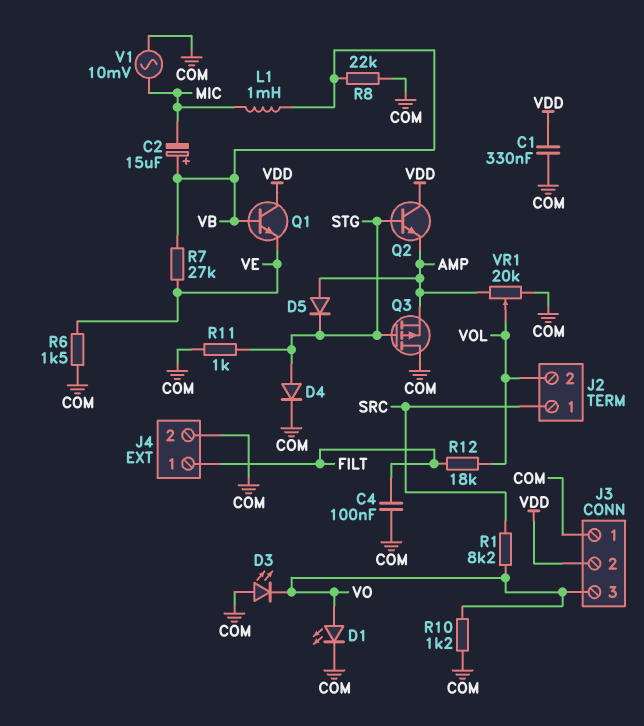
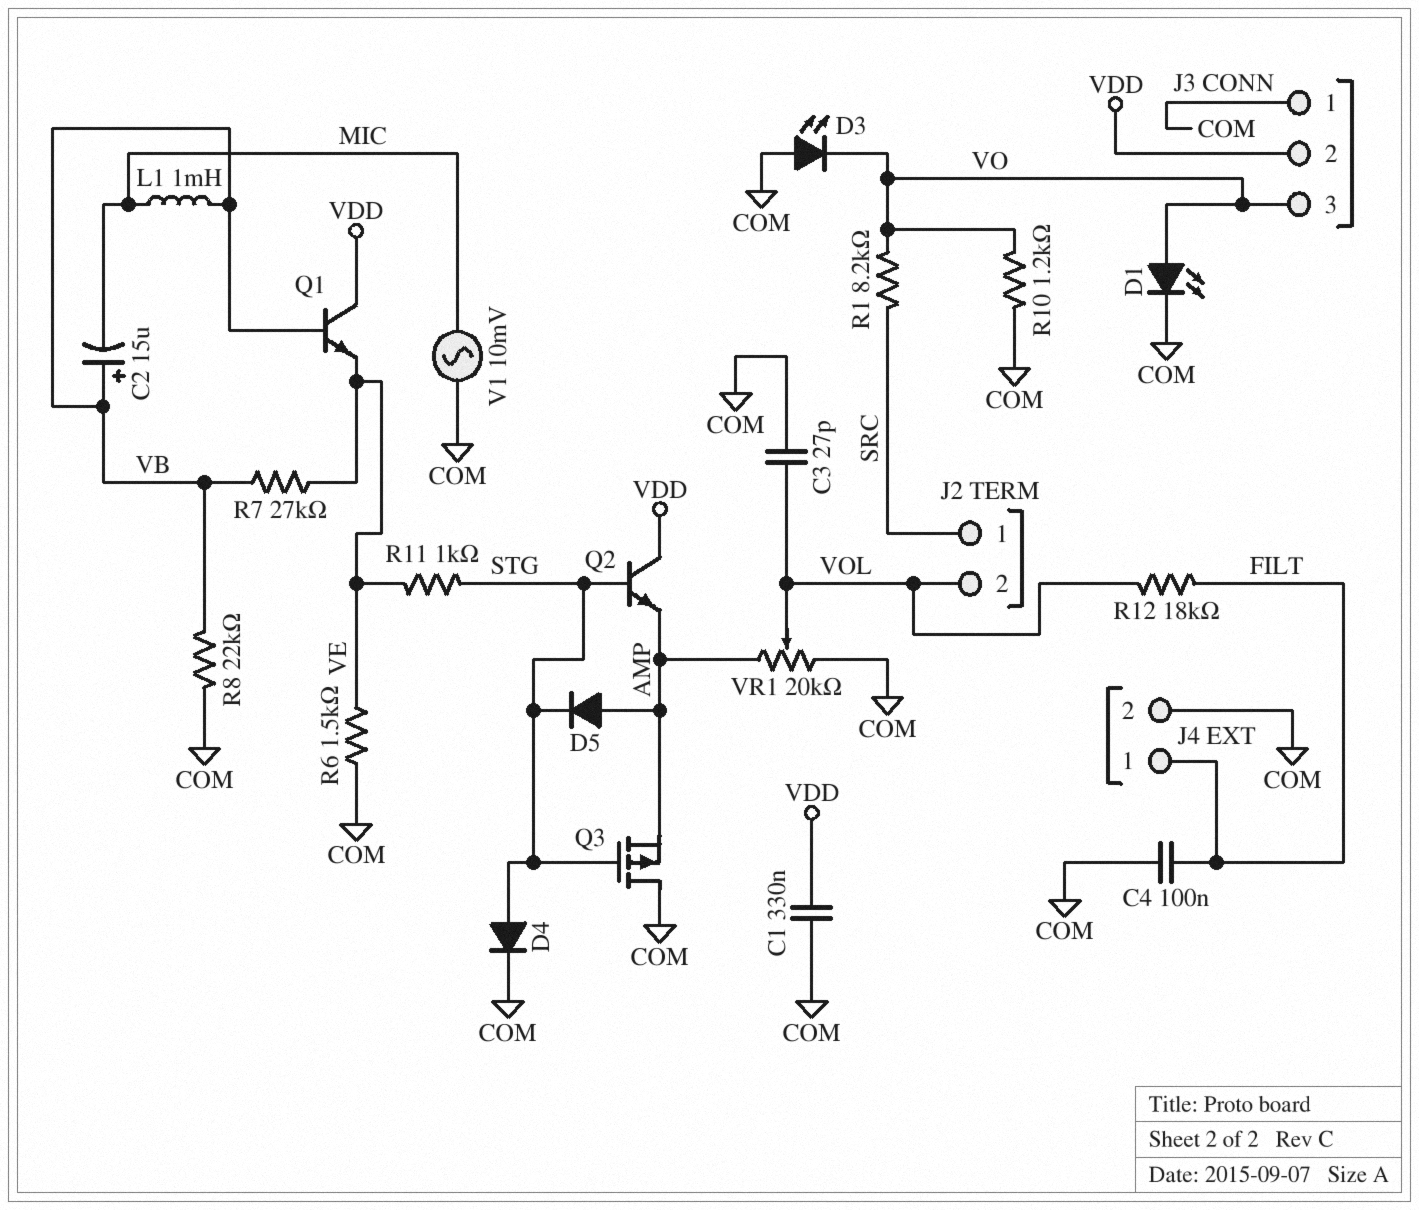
C3: none -> 27pF (COM, VOL)
R11: 1k (COM, STG) -> 1k (STG, VE)

